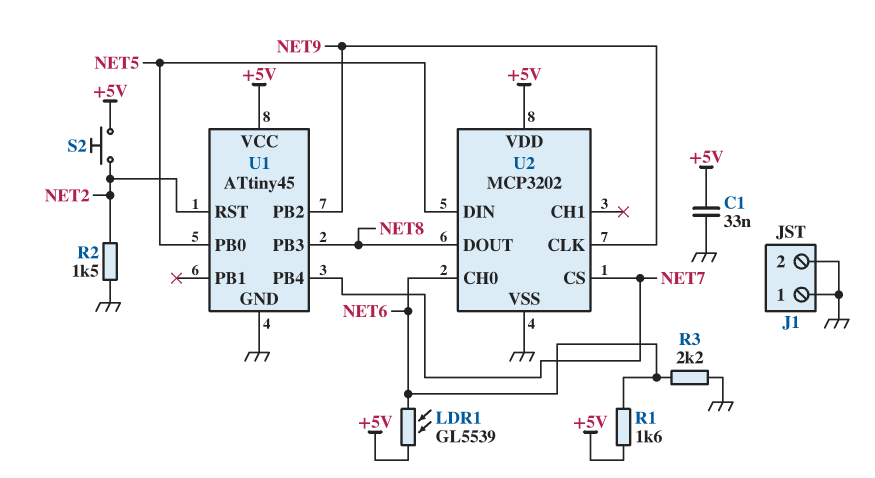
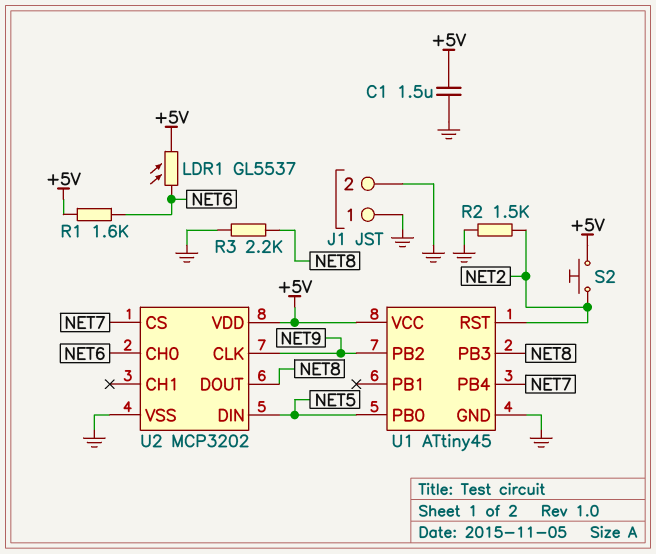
C1: 33nF (+5V, GND) -> 1.5uF (+5V, GND)
LDR1: GL5539 (+5V, NET6) -> GL5537 (+5V, NET6)
R3: 2.2k (GND, NET6) -> 2.2k (GND, NET8)

